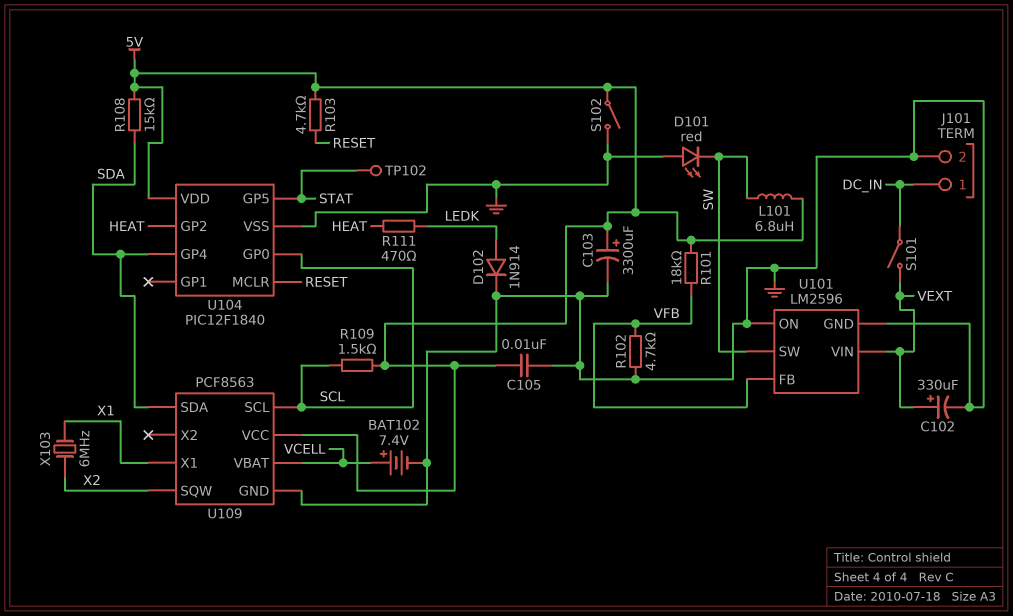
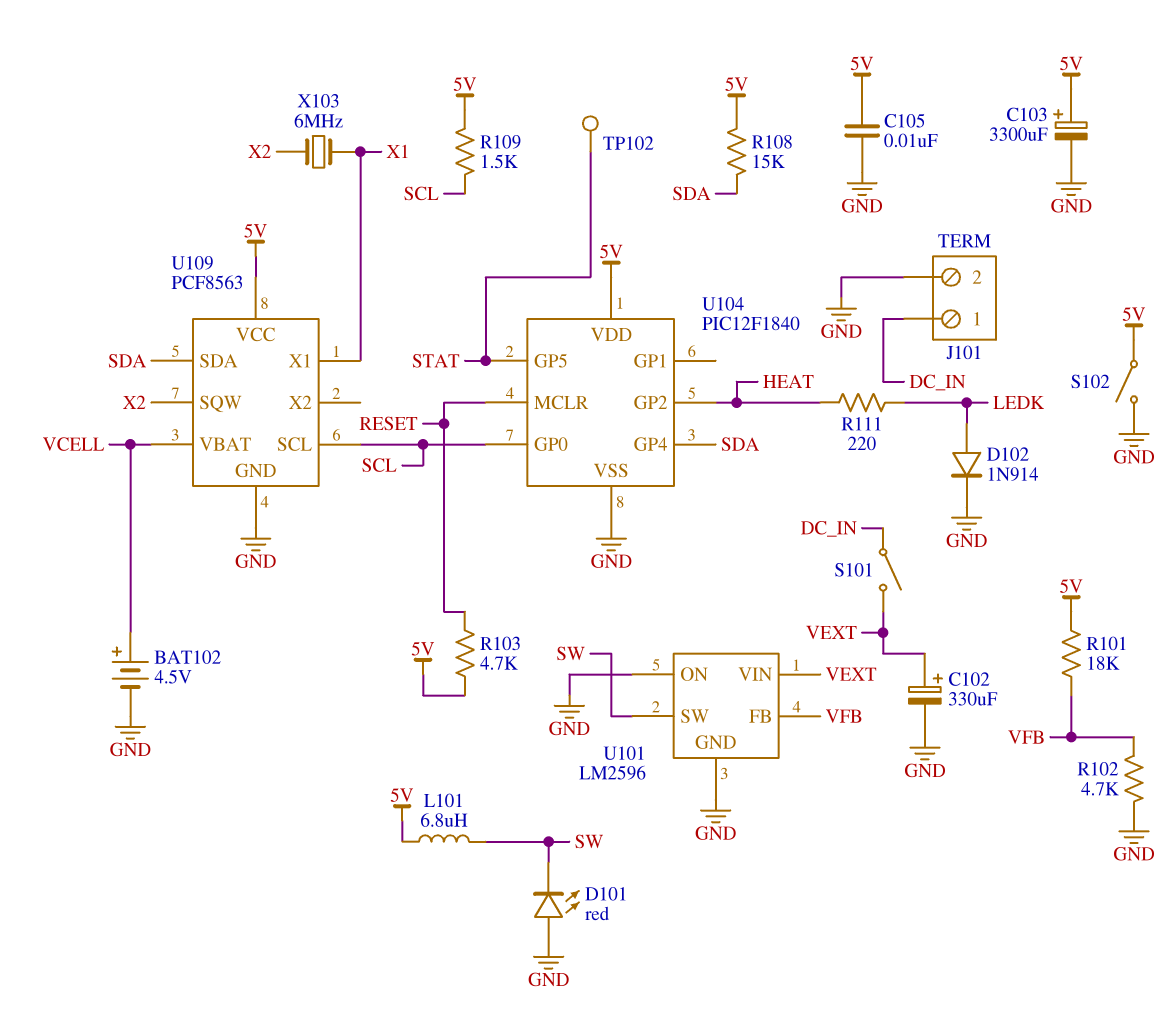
BAT102: 7.4V (plus VCELL, minus GND) -> 4.5V (plus VCELL, minus GND)
R111: 470 (HEAT, LEDK) -> 220 (HEAT, LEDK)

